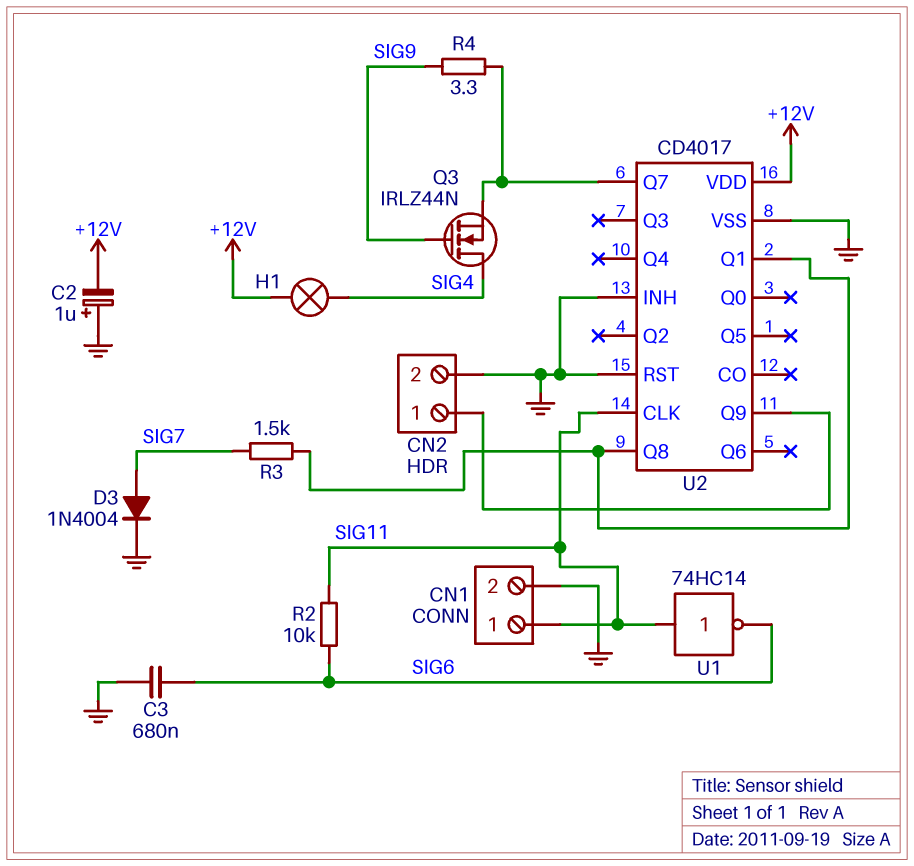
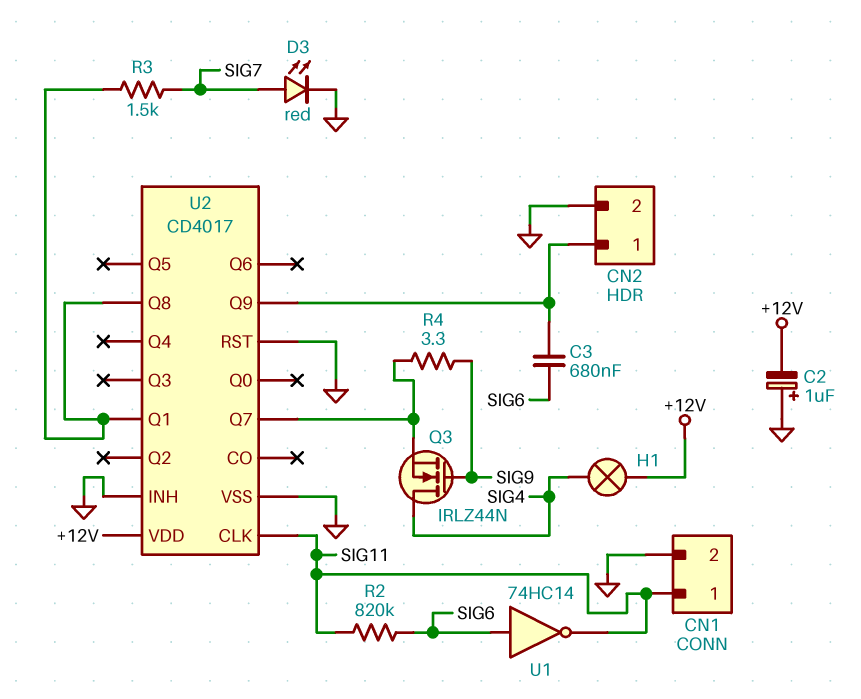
C3: 680nF (GND, SIG6) -> 680nF (CN2/1, SIG6)
D3: diode 1N4004 (A SIG7, K GND) -> LED red (A SIG7, K GND)
R2: 10k (SIG6, SIG11) -> 820k (SIG6, SIG11)
U1: NOT 74HC14 (in SIG11, out SIG6) -> NOT 74HC14 (in SIG6, out SIG11)

